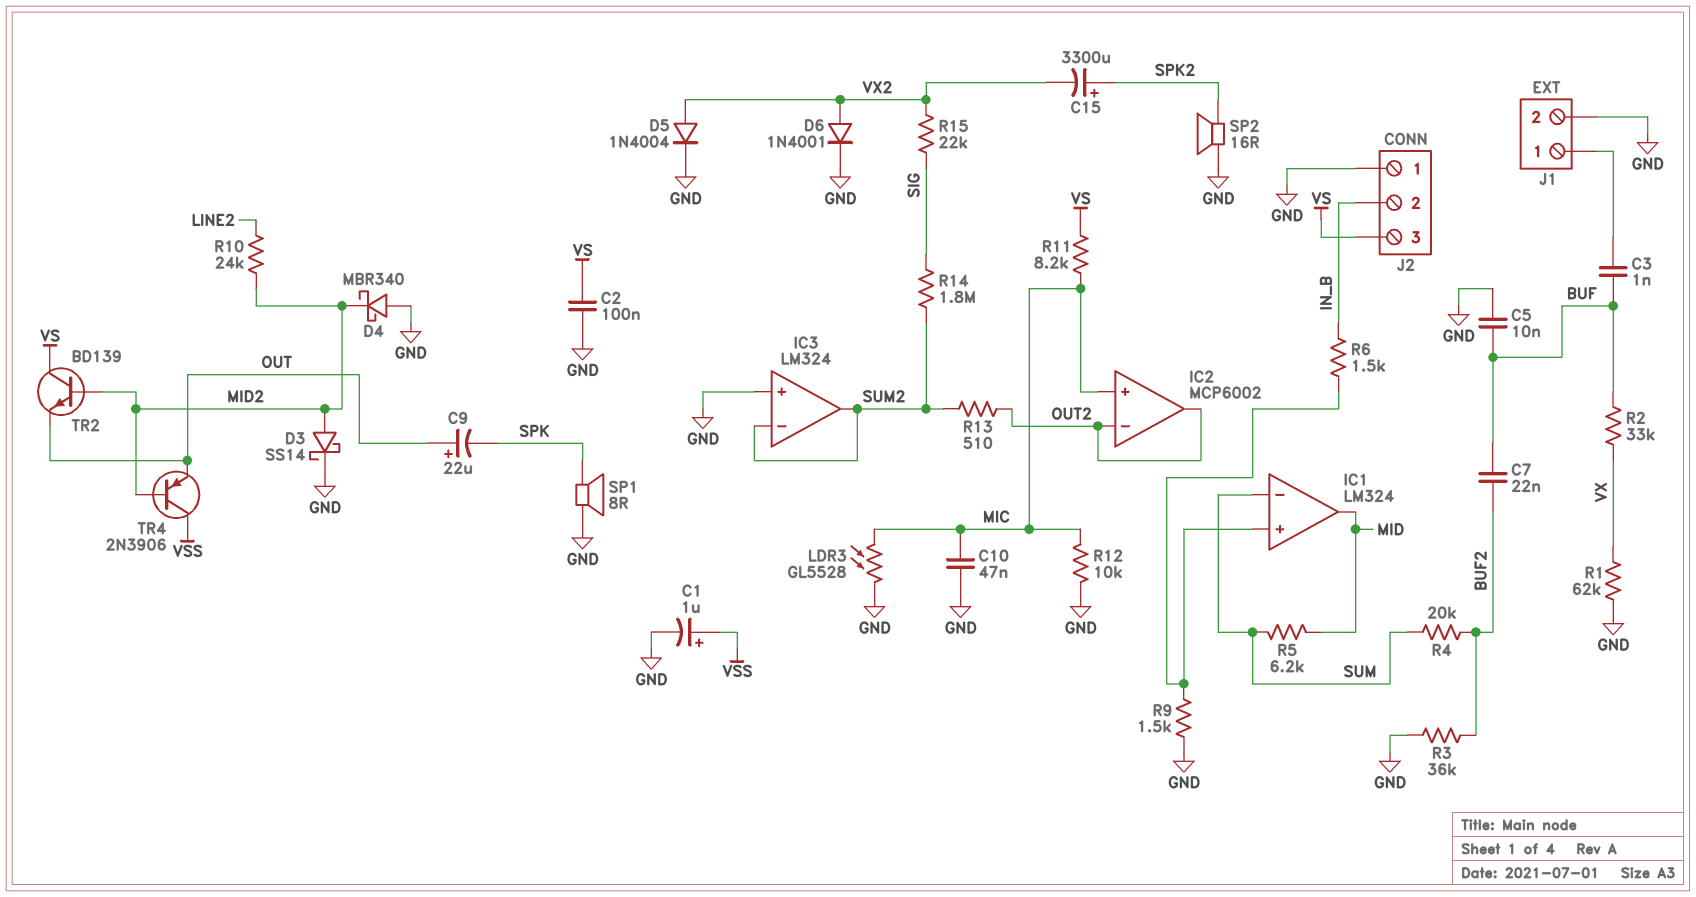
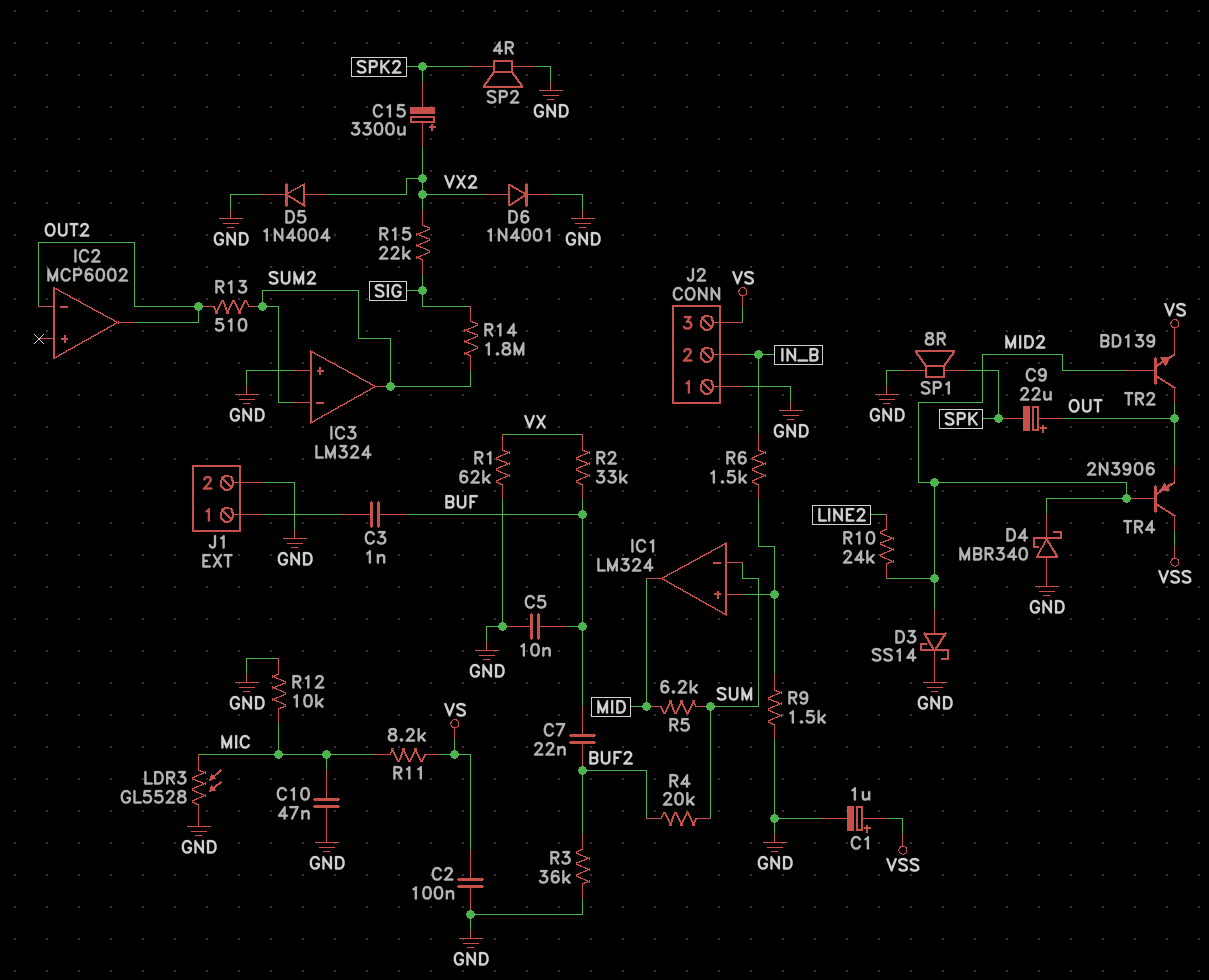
C15: 3300uF (plus SPK2, minus VX2) -> 3300uF (plus VX2, minus SPK2)
IC2 pin in+: MIC -> none
SP2: speaker 16R (GND, SPK2) -> speaker 4R (GND, SPK2)
TR2: NPN BD139 (B MID2, C VS, E OUT) -> NPN BD139 (B MID2, C OUT, E VS)

